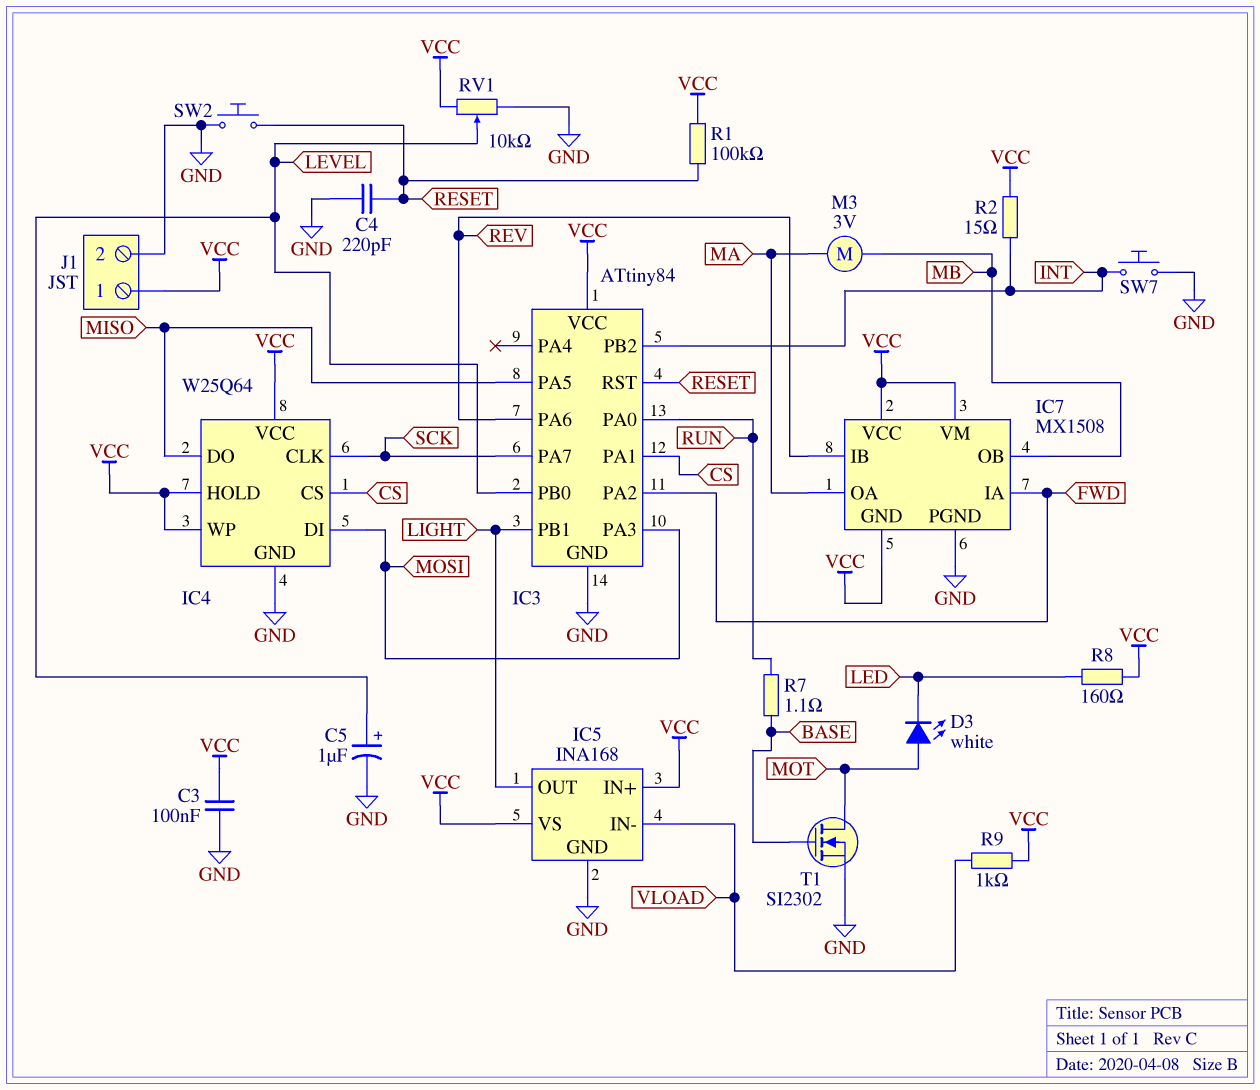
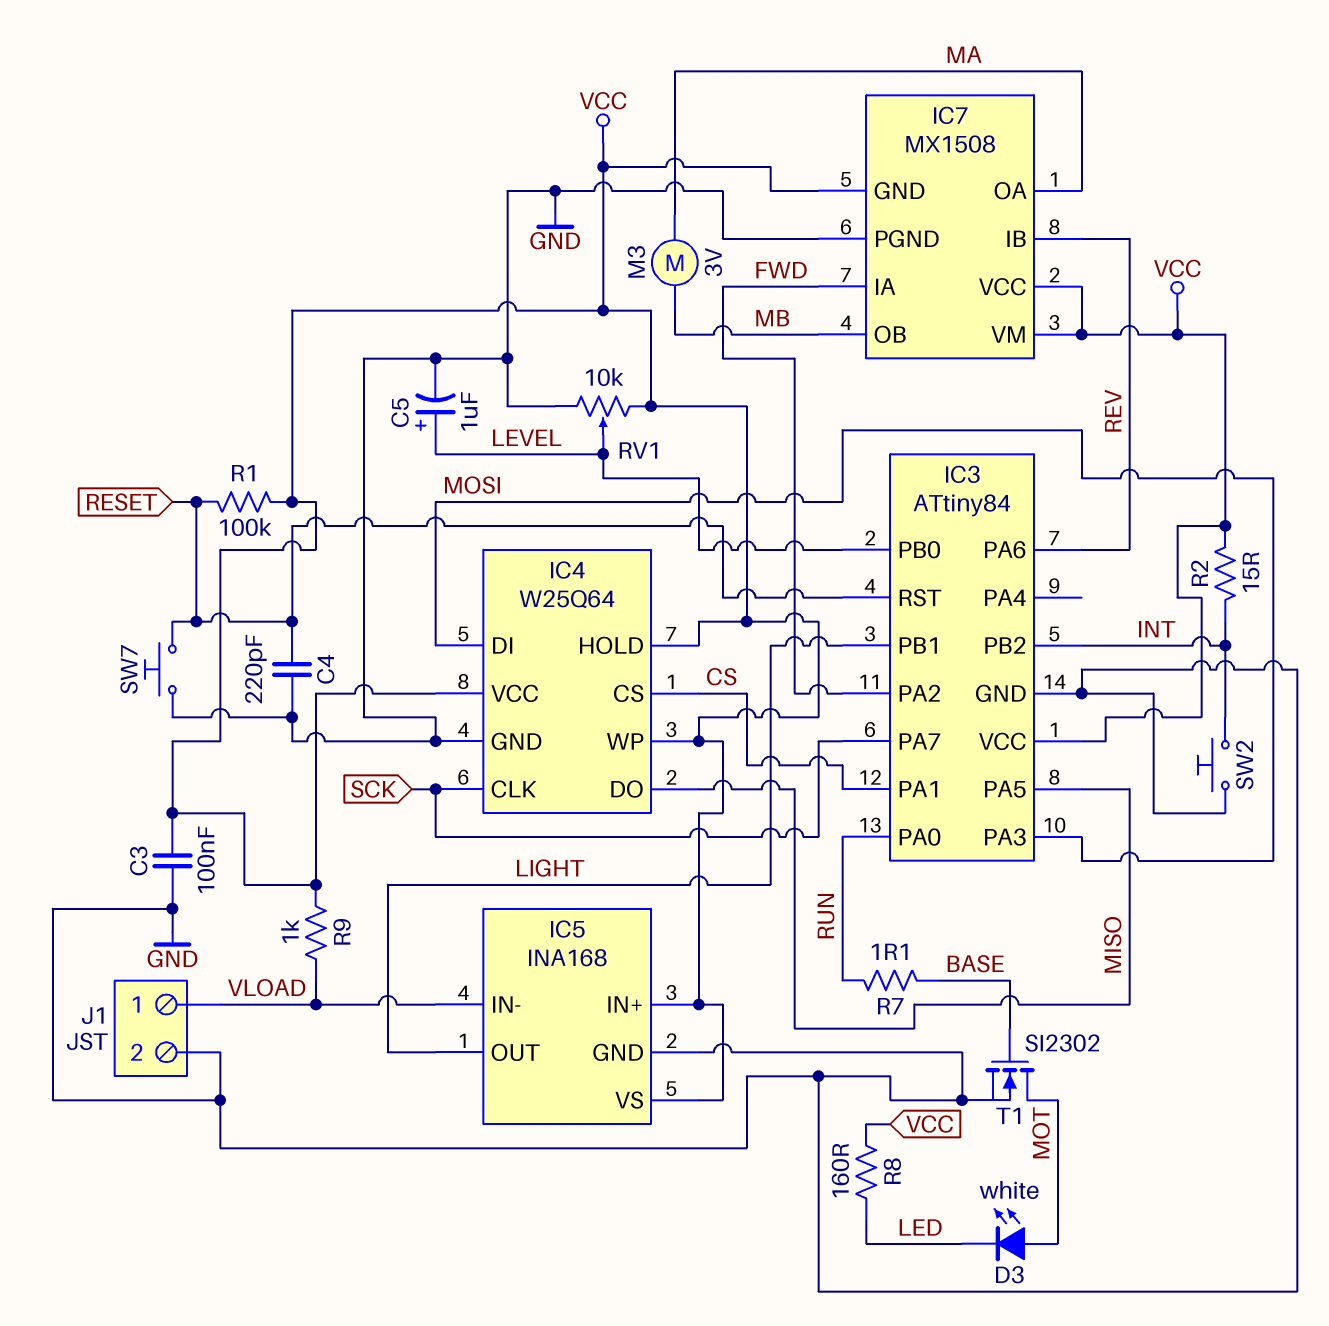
J1 pin 1: VCC -> VLOAD
SW2: button (GND, RESET) -> button (GND, INT)
SW7: button (GND, INT) -> button (GND, RESET)

